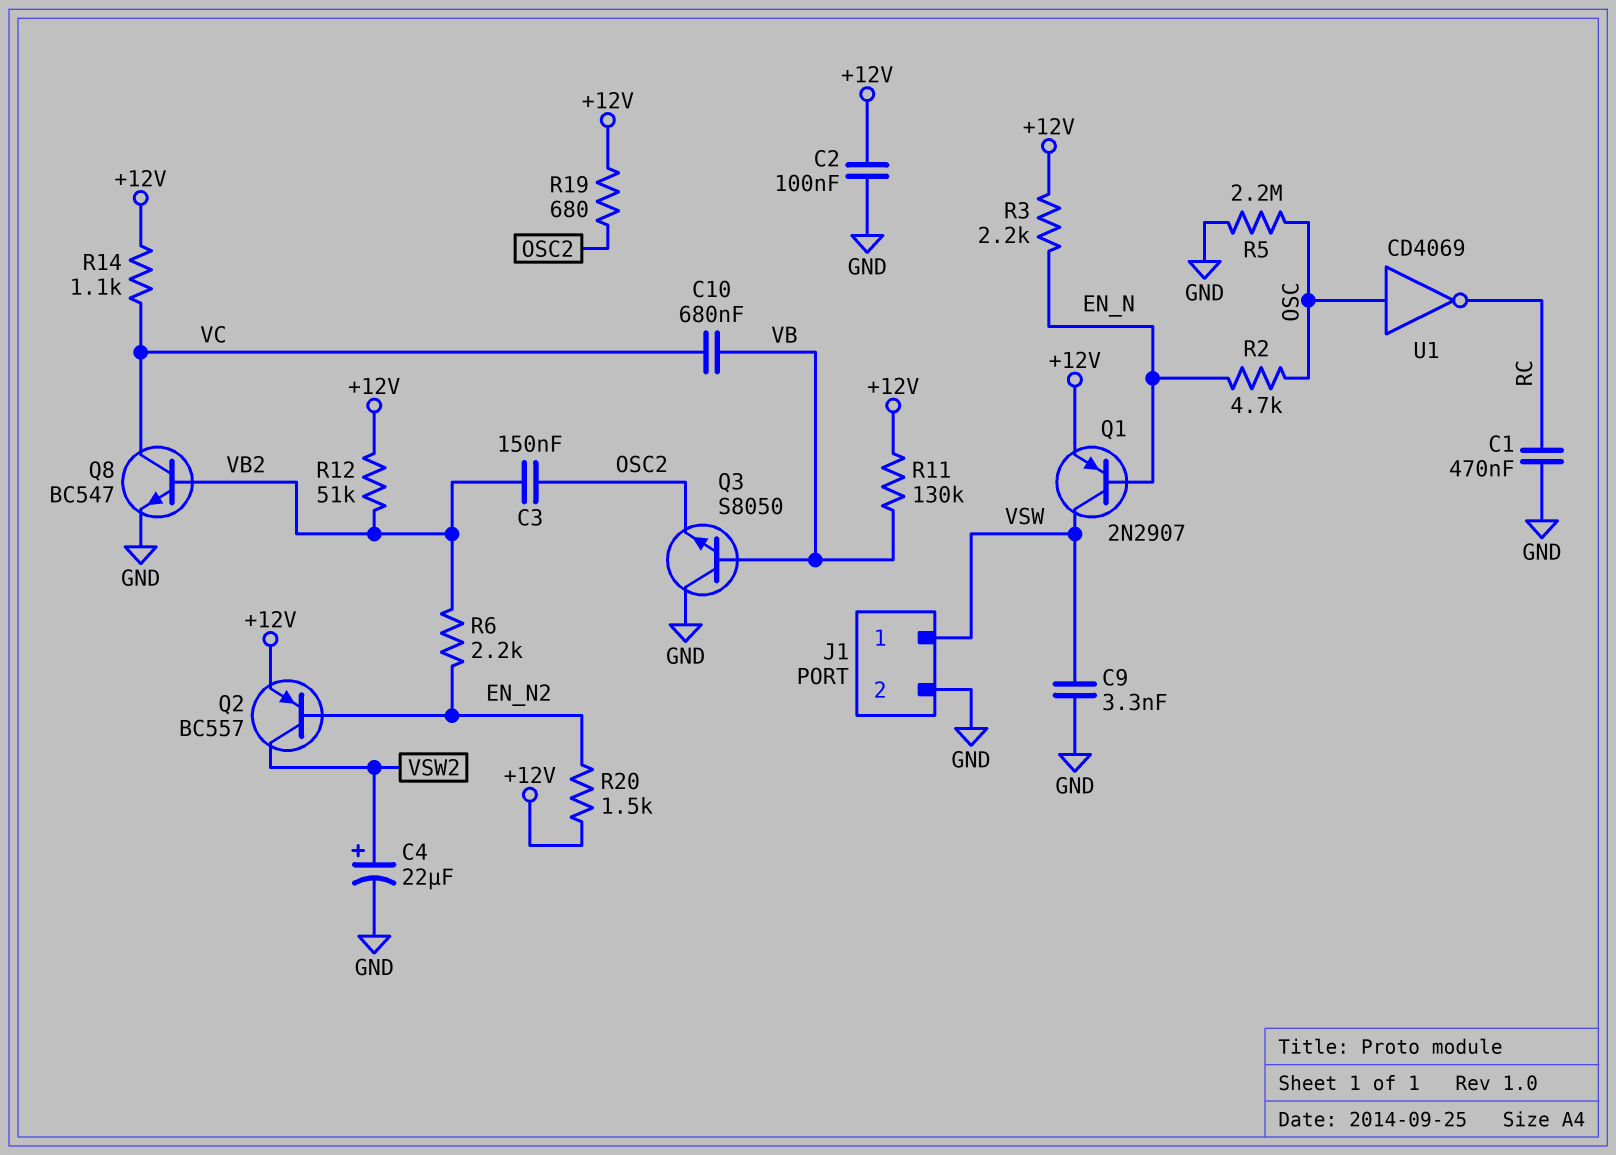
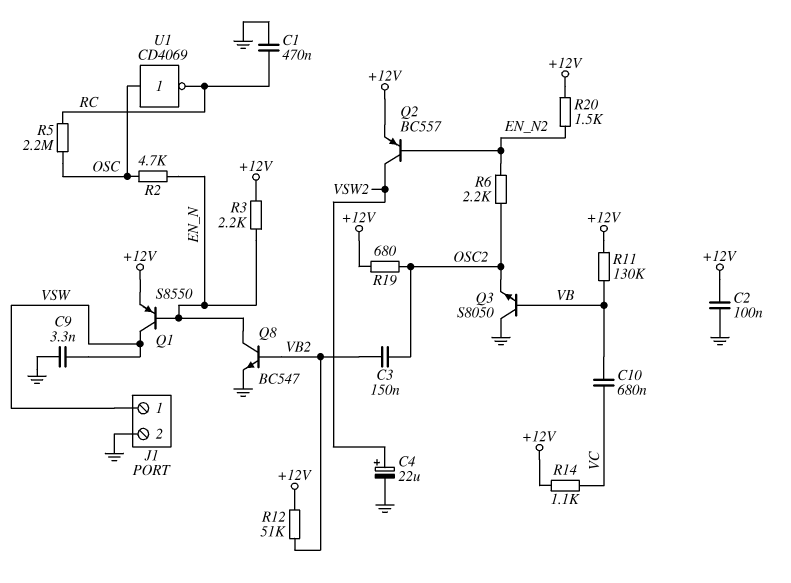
Q1: PNP 2N2907 (B EN_N, C VSW, E +12V) -> PNP S8550 (B EN_N, C VSW, E +12V)
Q8: NPN BC547 (B VB2, C VC, E GND) -> NPN BC547 (B VB2, C EN_N, E GND)
R5: 2.2M (GND, OSC) -> 2.2M (OSC, RC)
R6: 2.2k (EN_N2, VB2) -> 2.2k (EN_N2, OSC2)

